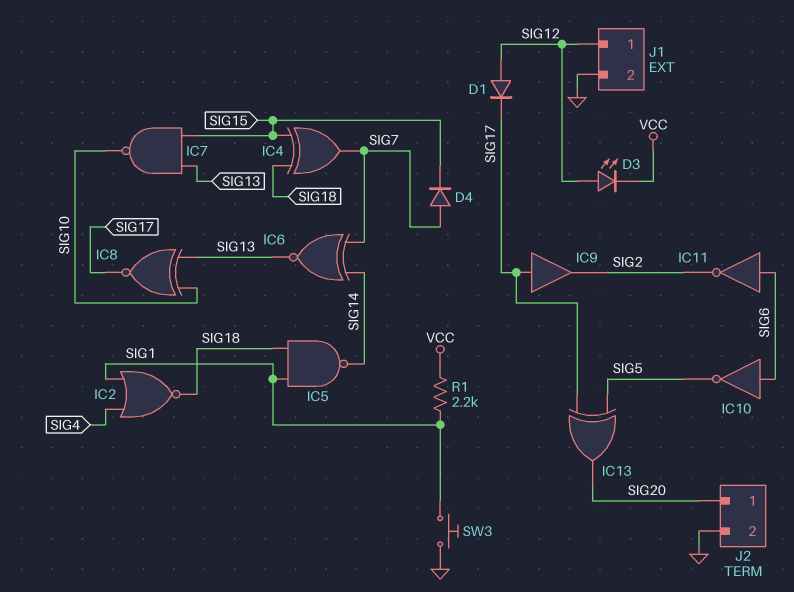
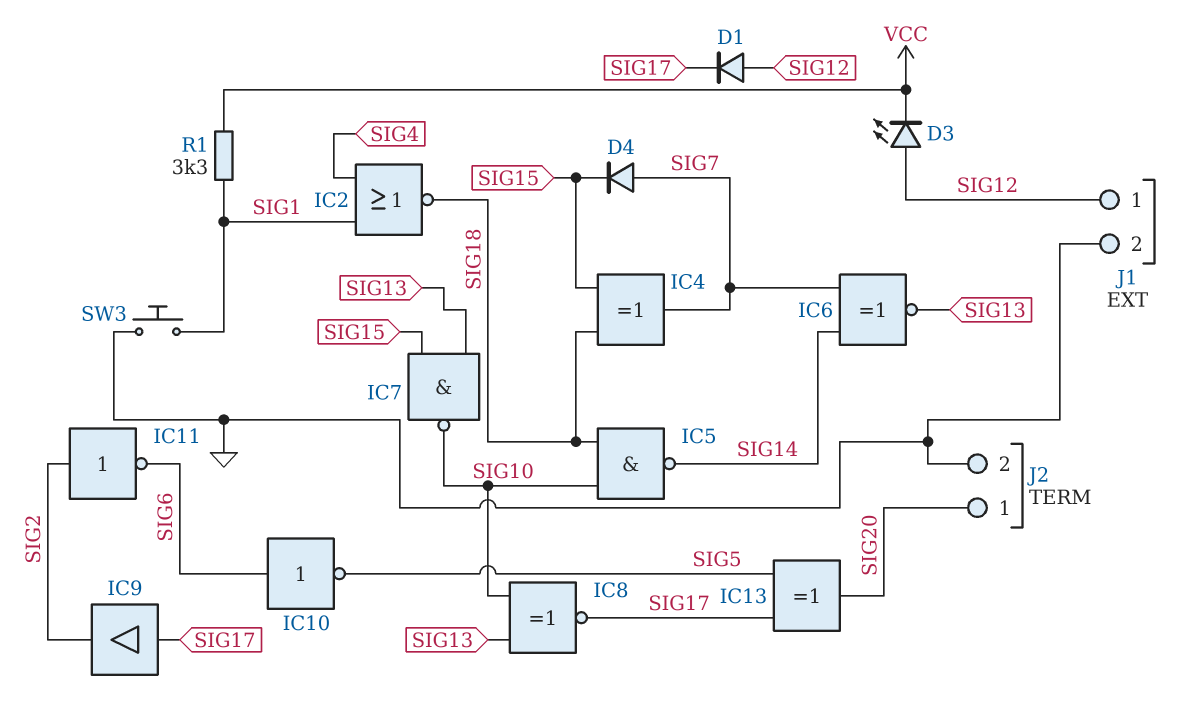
IC5: NAND (in SIG1, in SIG18, out SIG14) -> NAND (in SIG10, in SIG18, out SIG14)
IC11: NOT (in SIG6, out SIG2) -> NOT (in SIG2, out SIG6)
R1: 2.2k (SIG1, VCC) -> 3.3k (SIG1, VCC)

